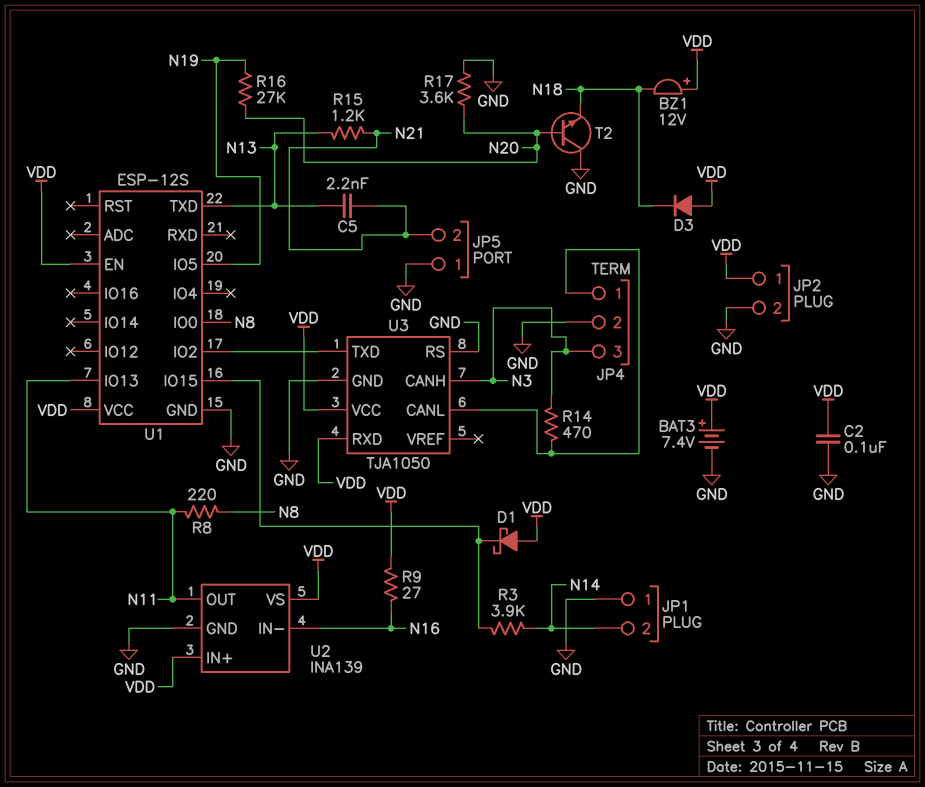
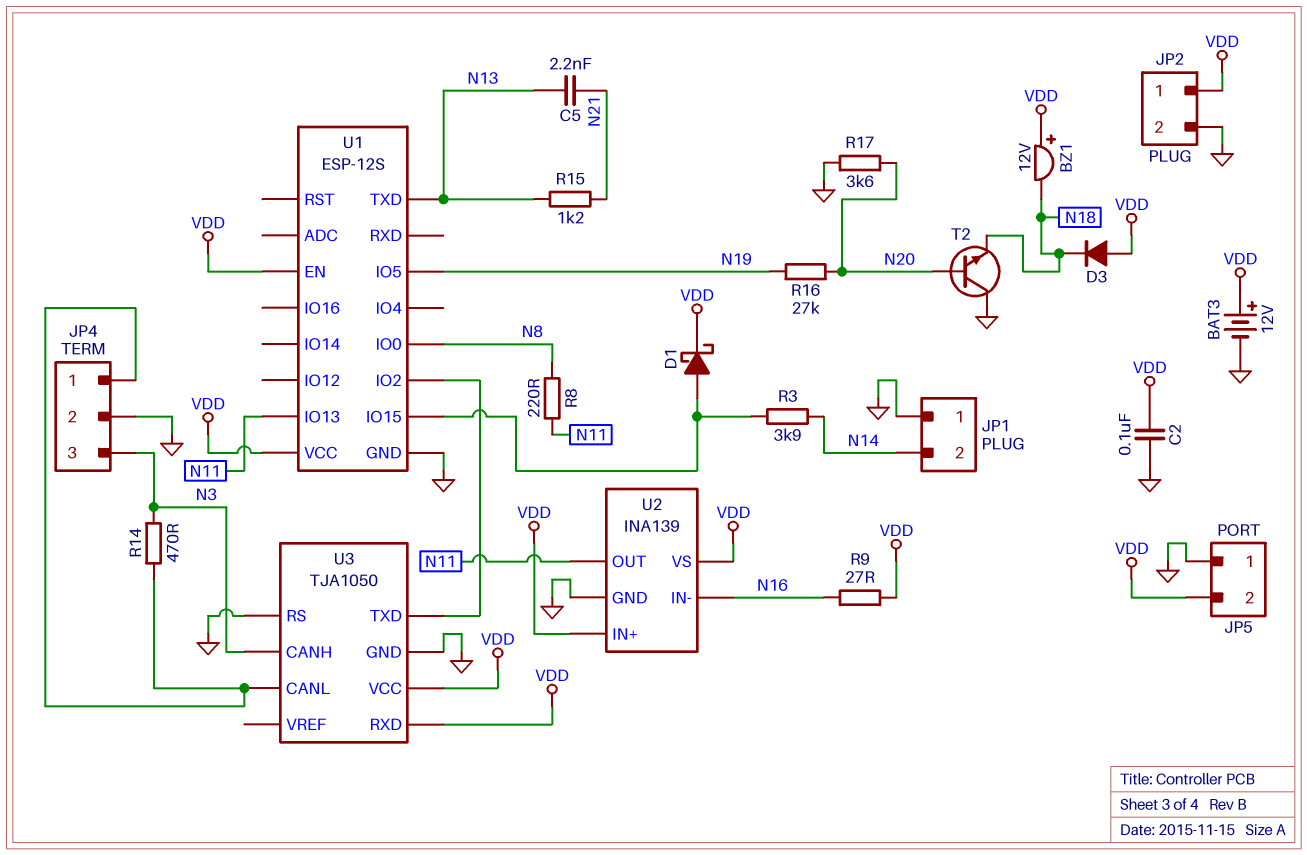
BAT3: 7.4V (plus VDD, minus GND) -> 12V (plus VDD, minus GND)
D1: schottky (A VDD, K U1/IO15) -> schottky (A U1/IO15, K VDD)
JP5 pin 2: N21 -> VDD

